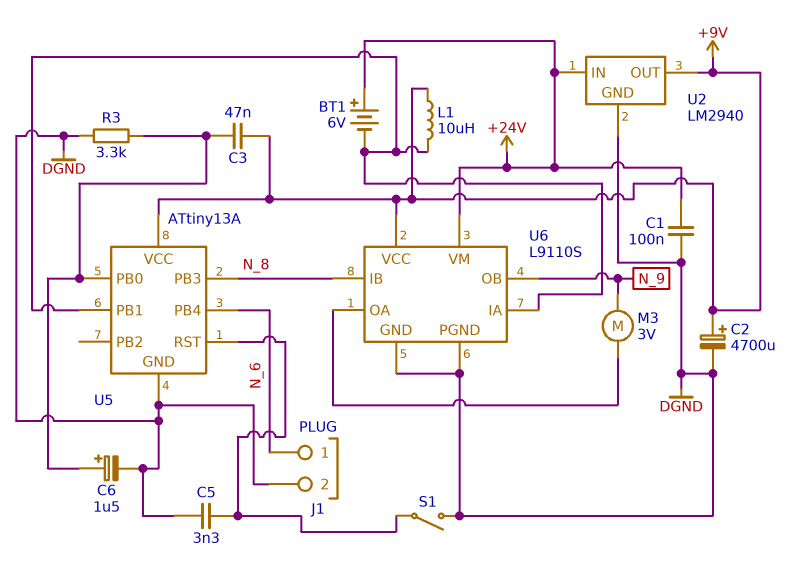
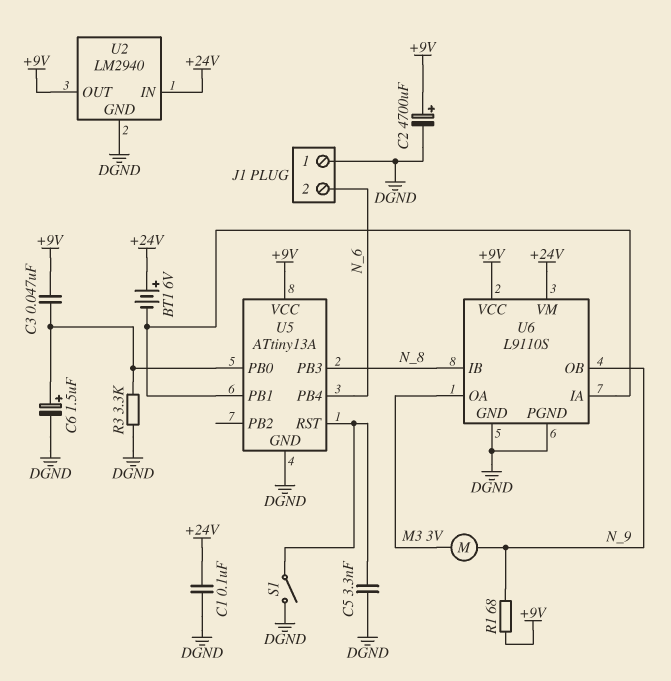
J1 pin 1: N_6 -> DGND
J1 pin 2: DGND -> N_6
L1: 10uH (+9V, U5/PB1) -> none
R1: none -> 68 (+9V, N_9)

